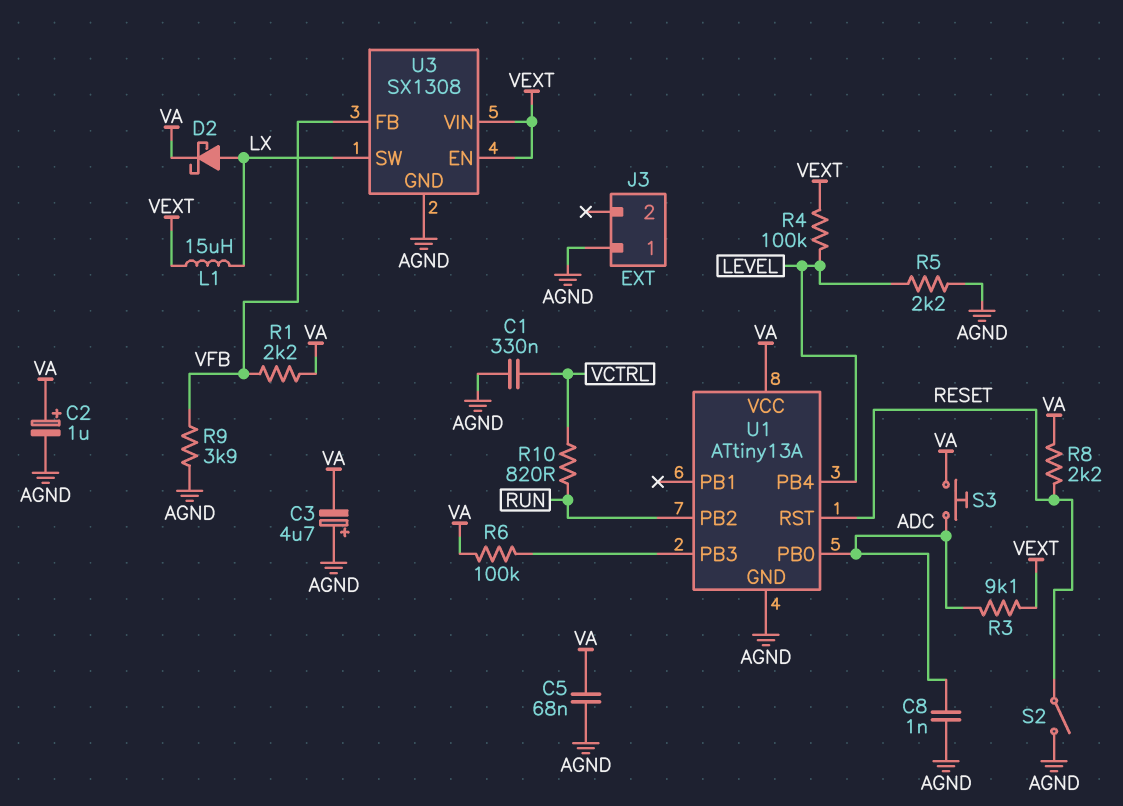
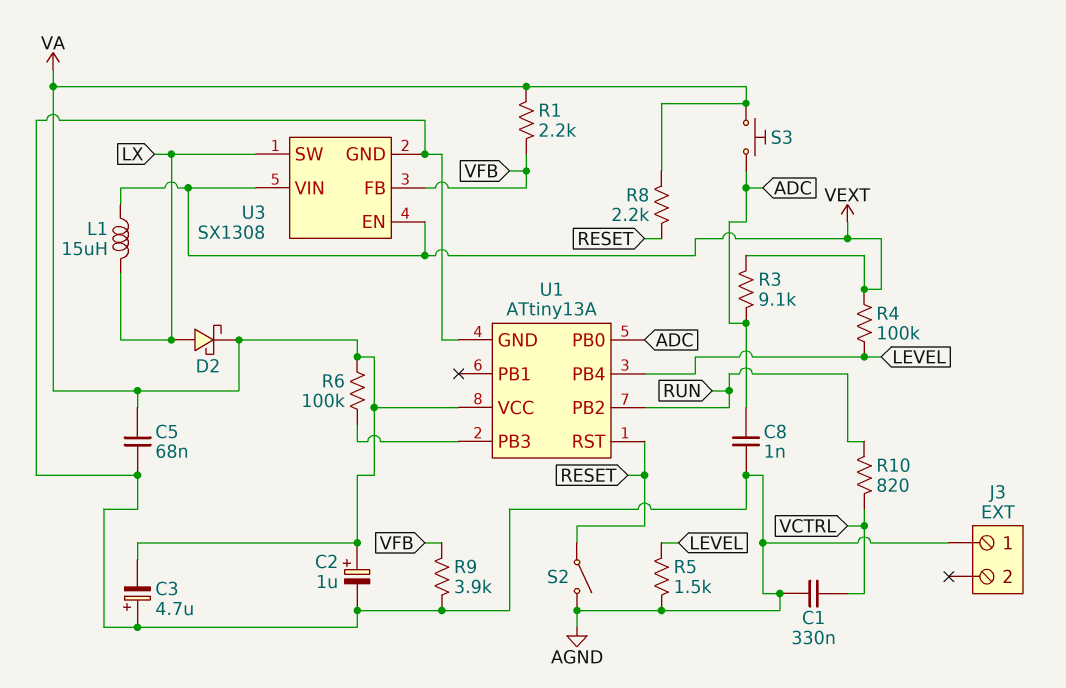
R5: 2.2k (AGND, LEVEL) -> 1.5k (AGND, LEVEL)

